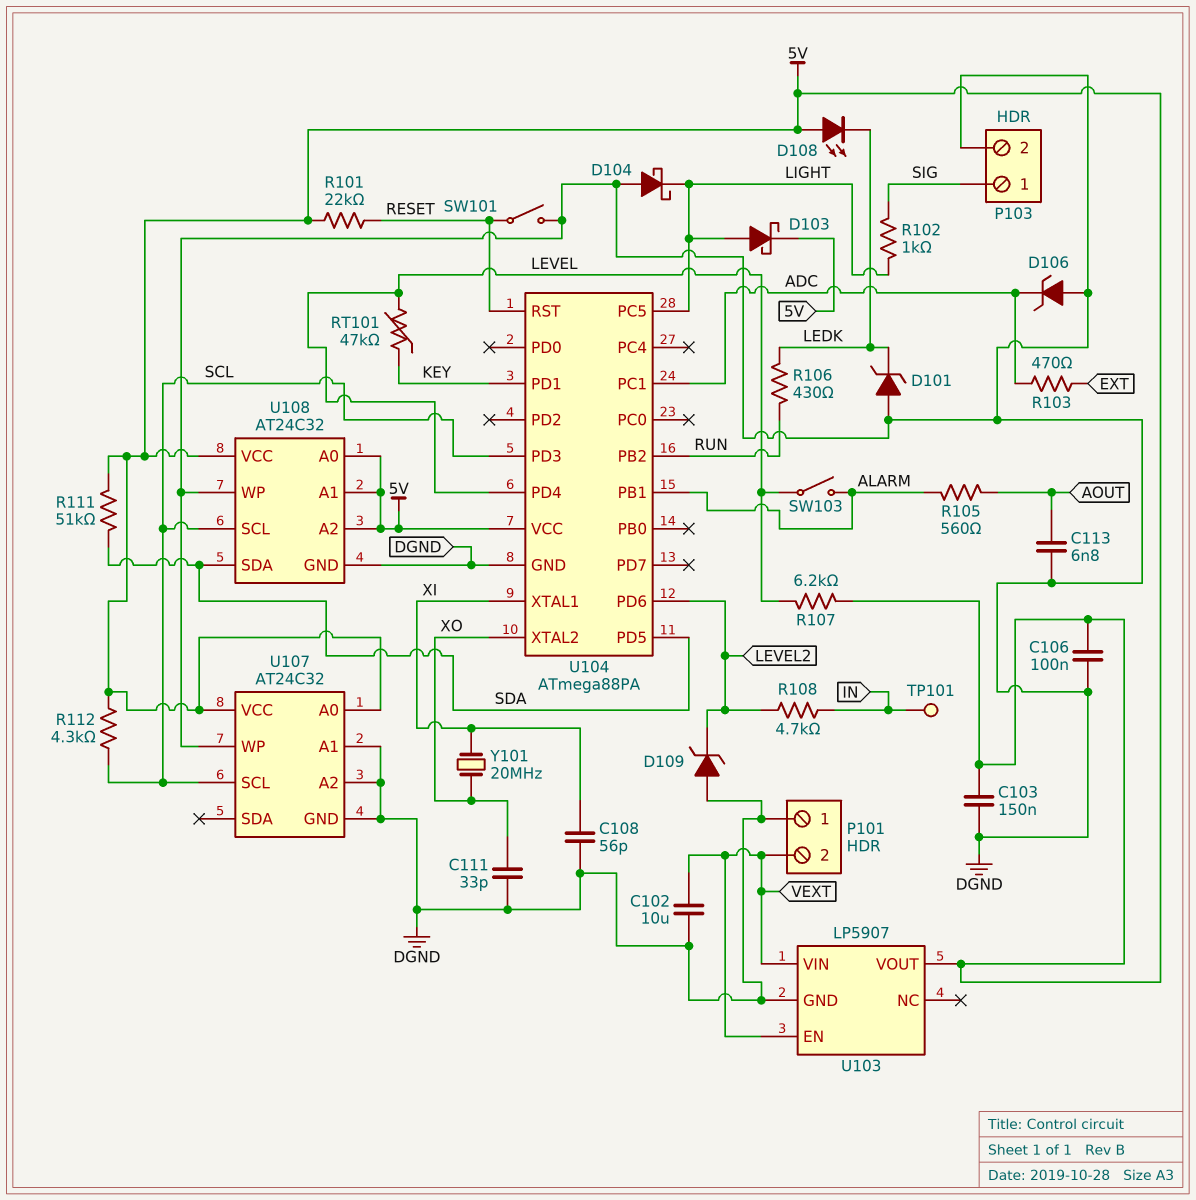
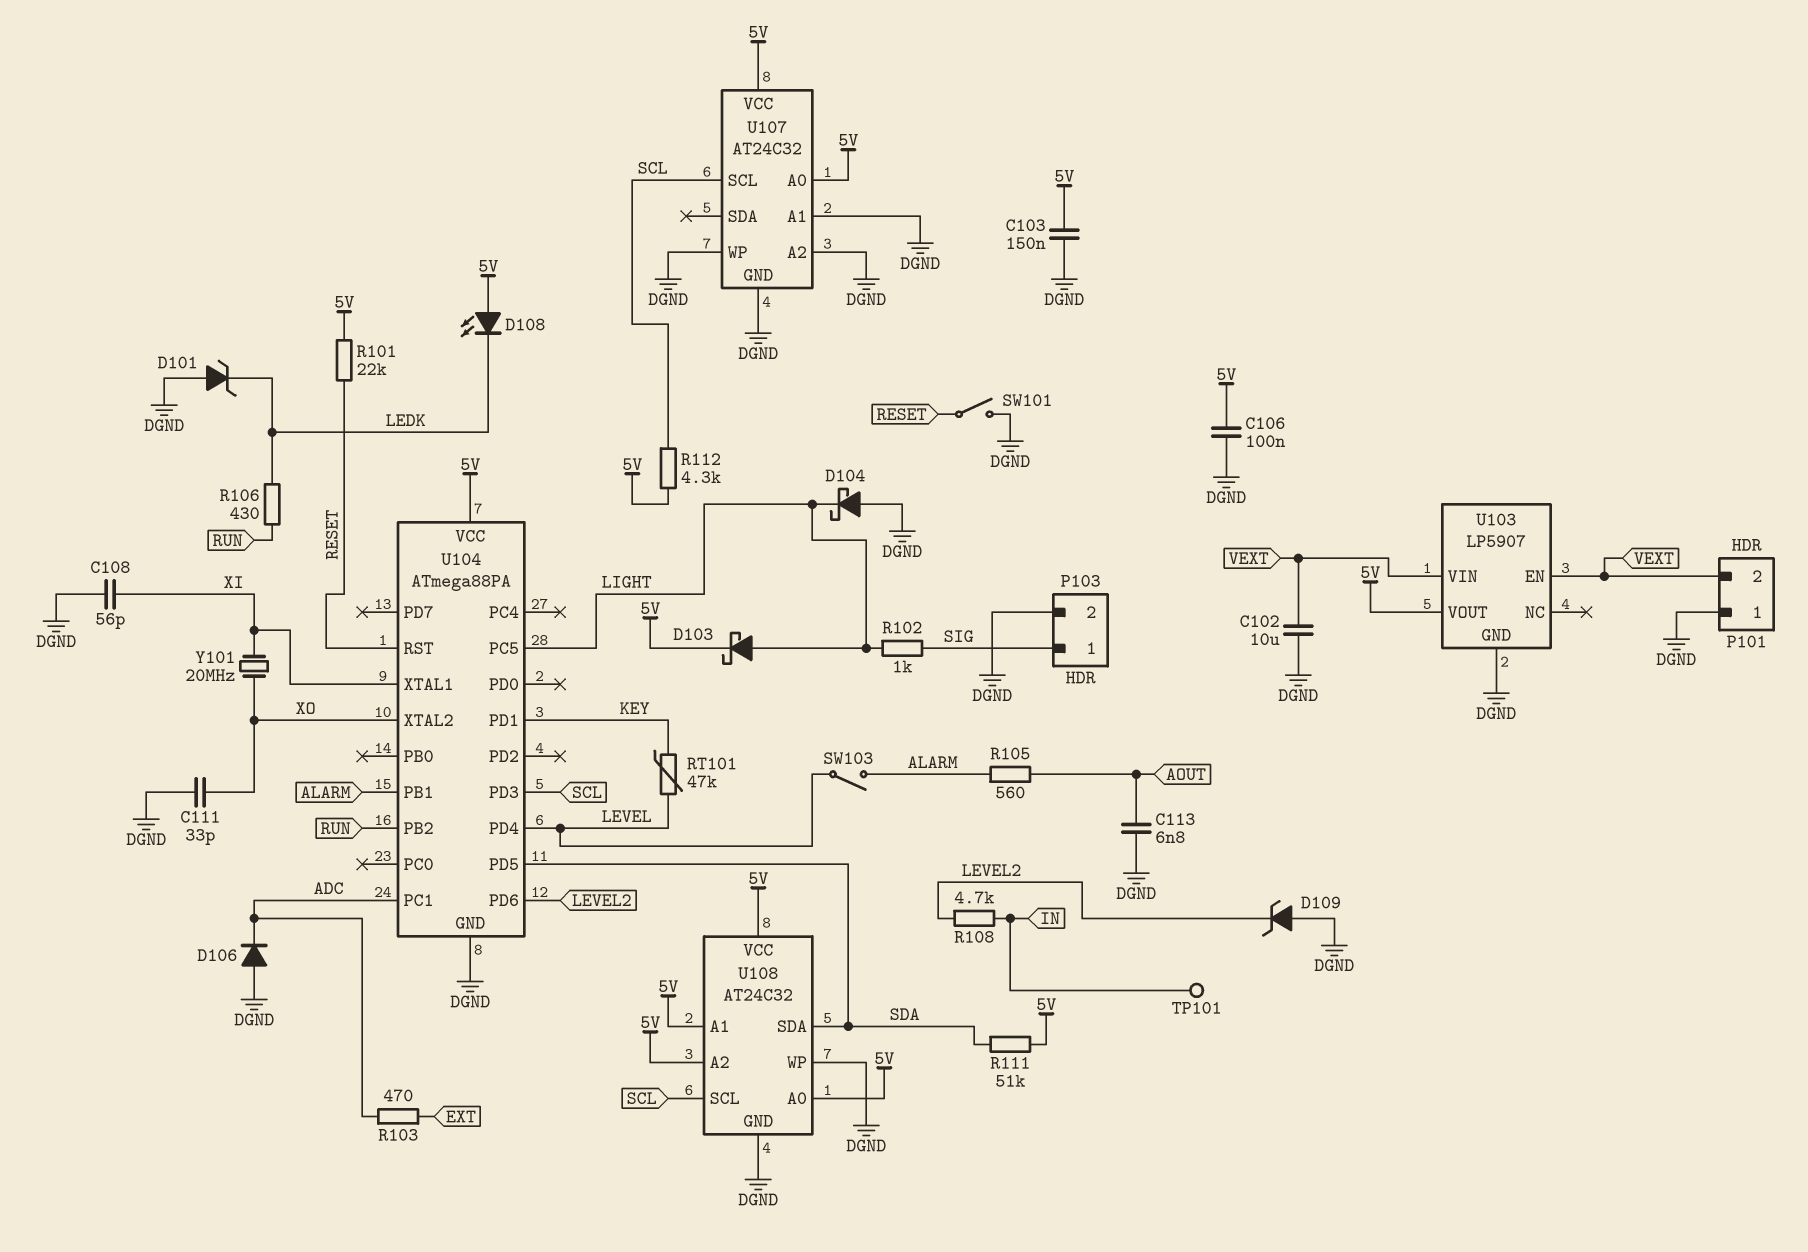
D106: zener (A DGND, K ADC) -> diode (A DGND, K ADC)
R107: 6.2k (5V, LEVEL) -> none

